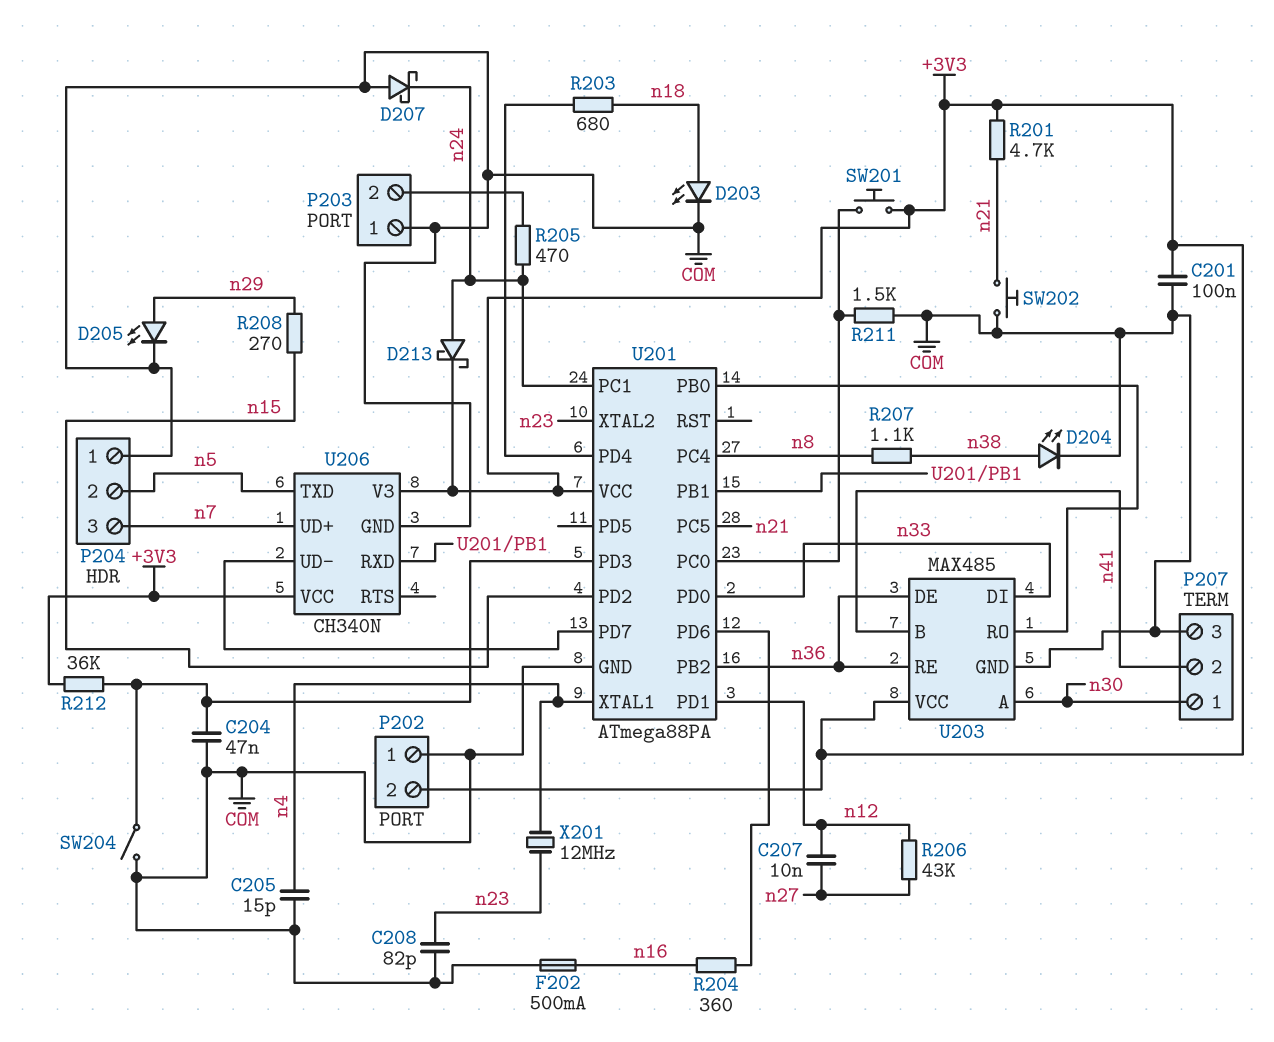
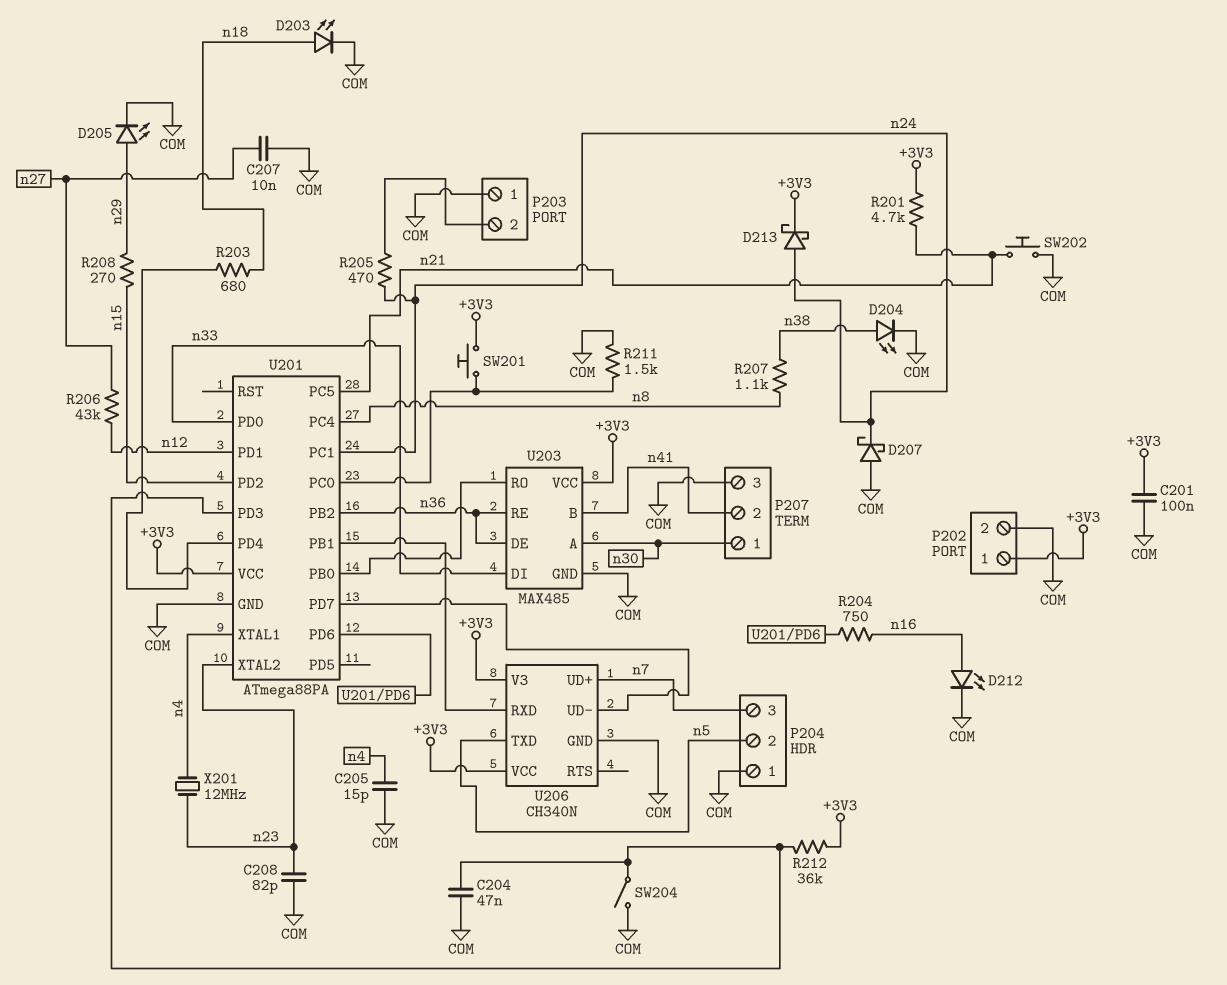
C207: 10nF (n12, n27) -> 10nF (COM, n27)
D212: none -> LED (A n16, K COM)
F202: 500mA (COM, n16) -> none
P202 pin 1: COM -> +3V3
P202 pin 2: +3V3 -> COM
R204: 360 (U201/PD6, n16) -> 750 (U201/PD6, n16)

